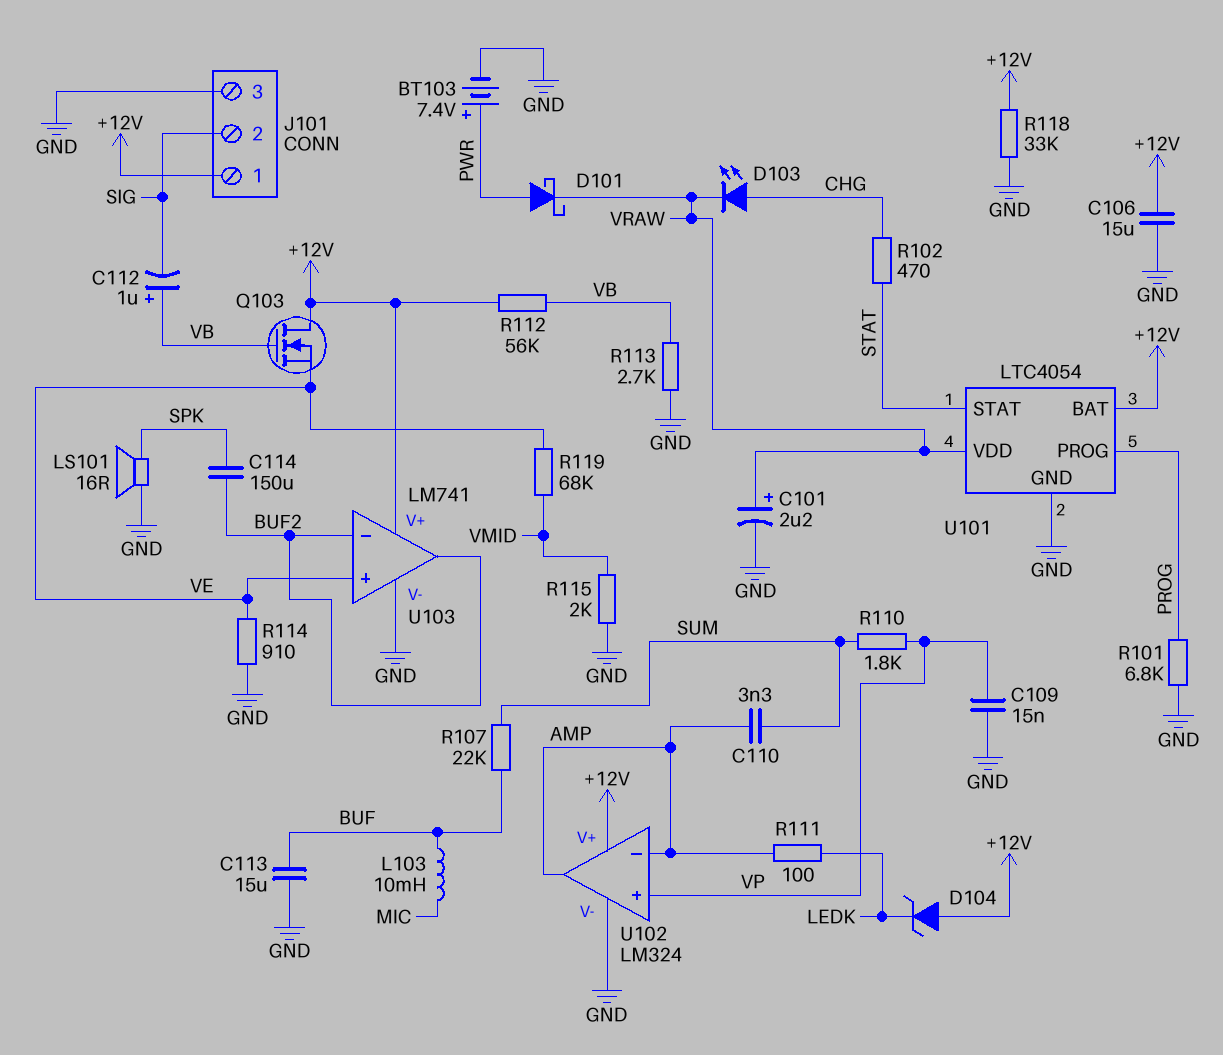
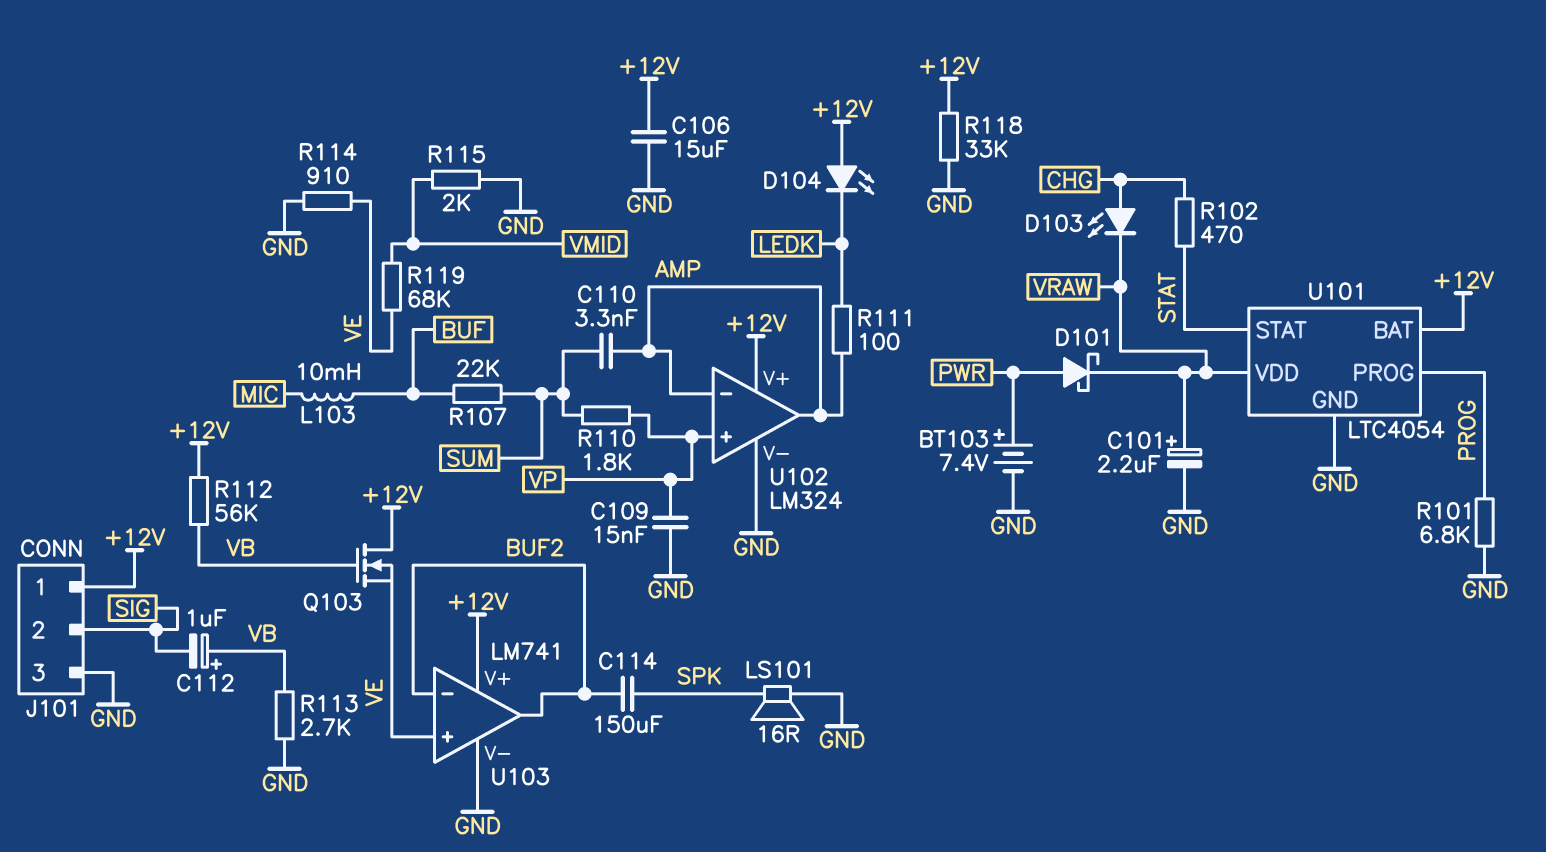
C113: 15uF (BUF, GND) -> none
D104: zener (A +12V, K LEDK) -> LED (A +12V, K LEDK)

